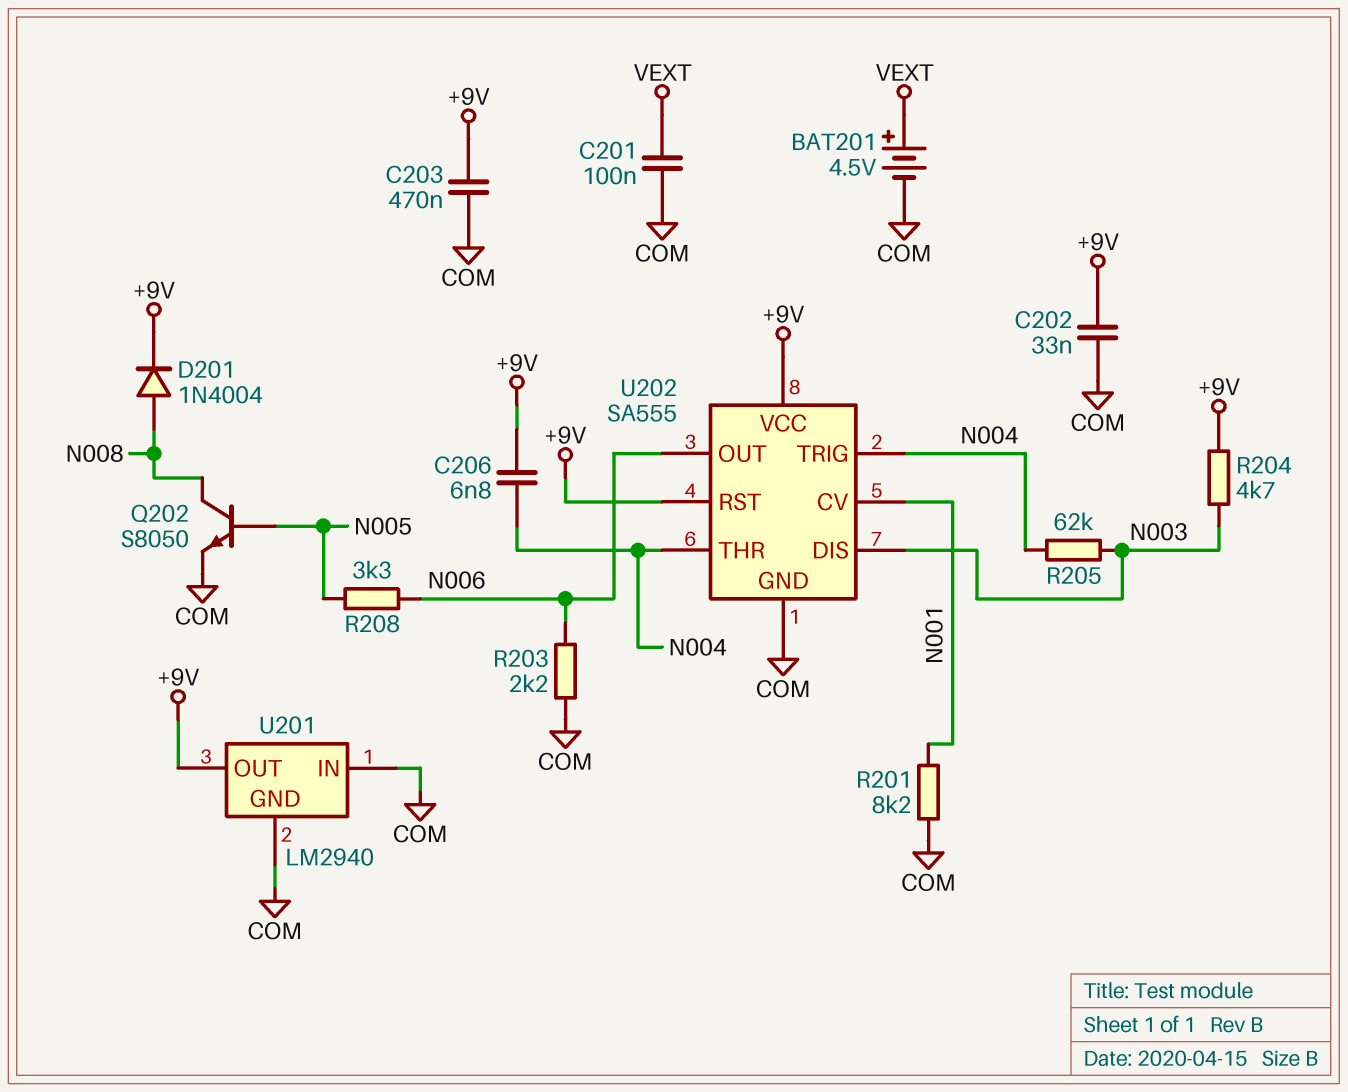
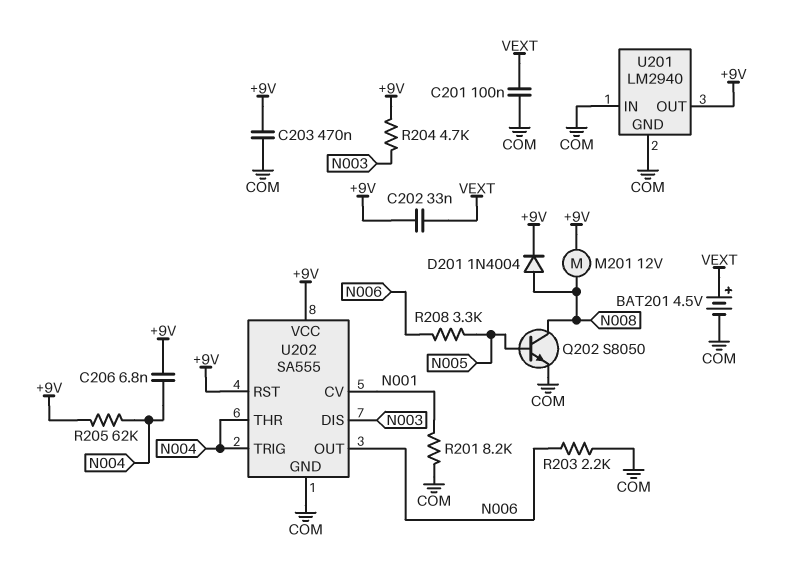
C202: 33nF (+9V, COM) -> 33nF (+9V, VEXT)
M201: none -> motor 12V (+9V, N008)
R205: 62k (N003, N004) -> 62k (+9V, N004)

